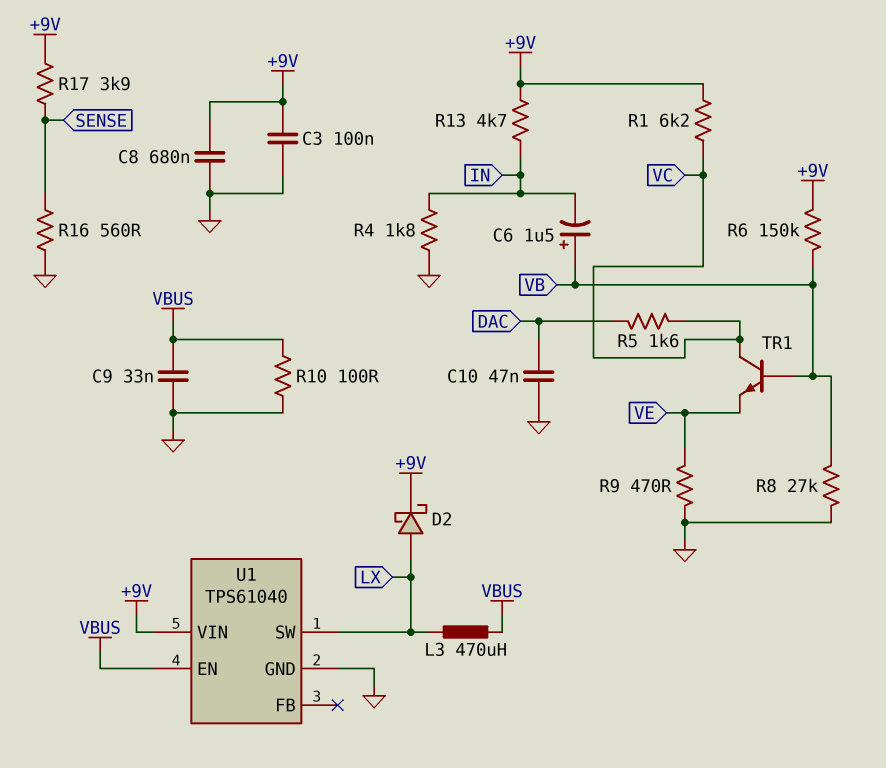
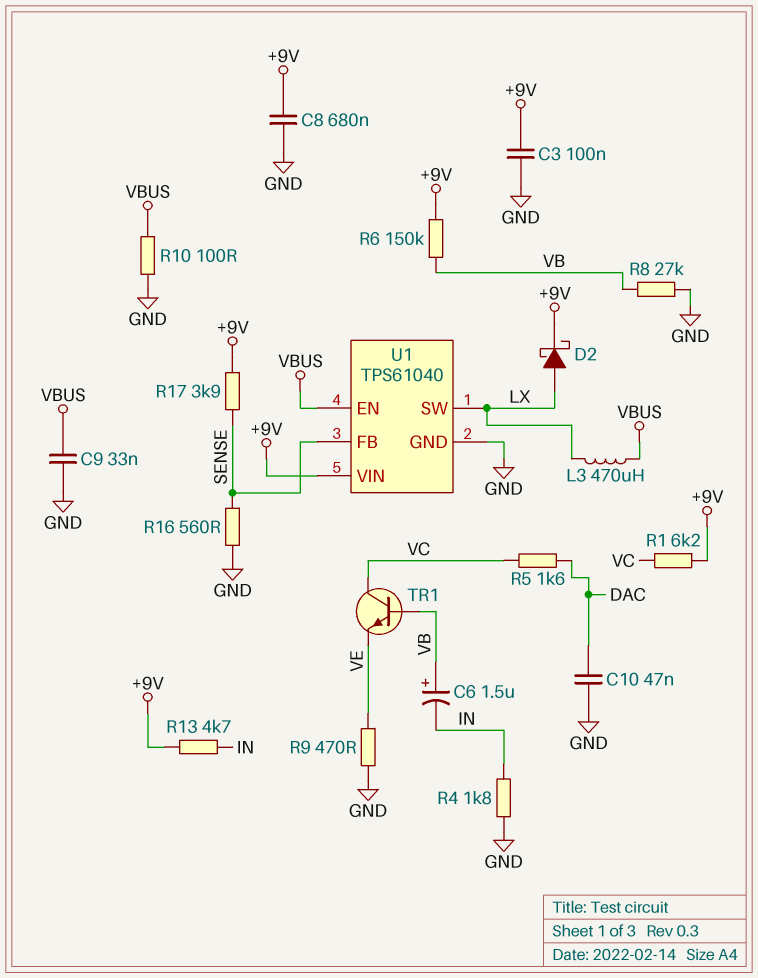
U1 pin FB: none -> SENSE

